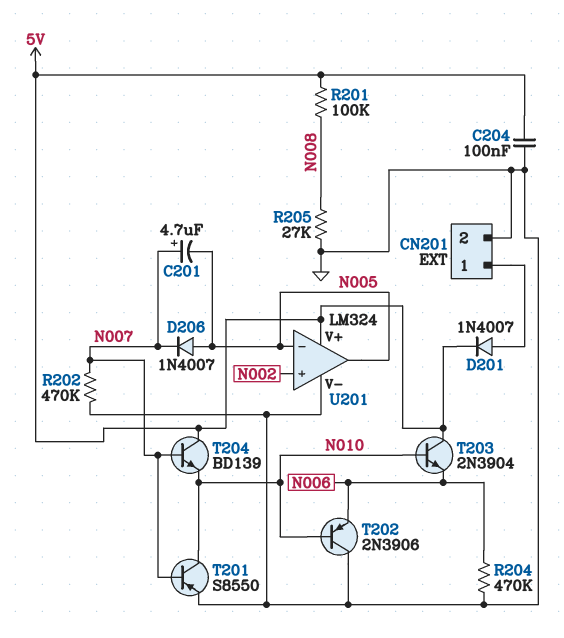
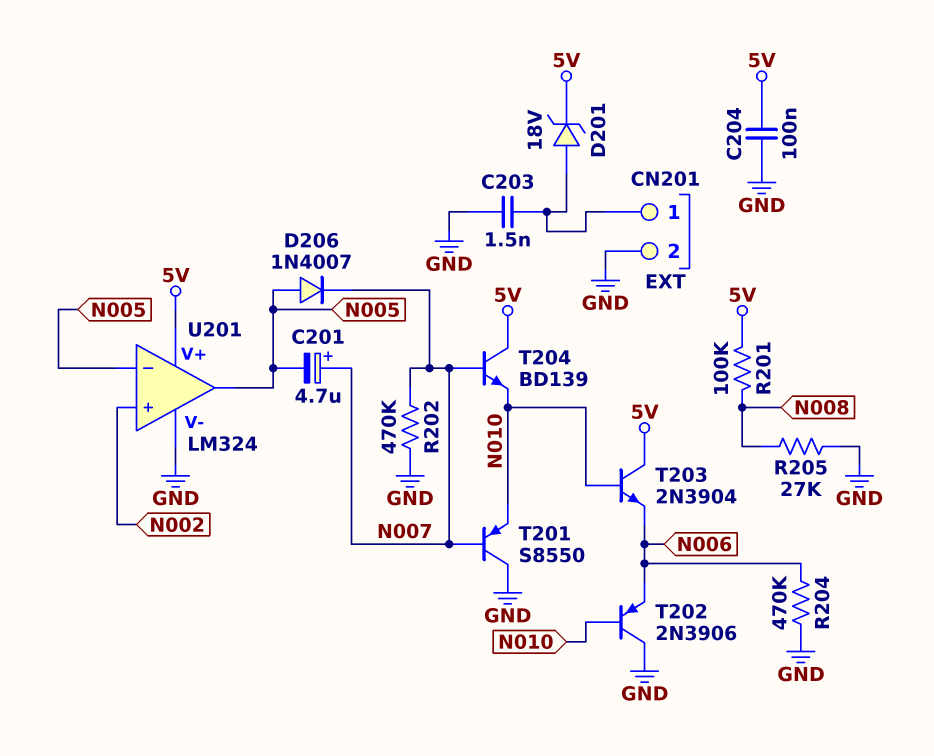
C203: none -> 1.5nF (CN201/1, GND)
D201: diode 1N4007 (A CN201/1, K 5V) -> zener 18V (A CN201/1, K 5V)
T201: PNP S8550 (B N007, C N010, E GND) -> PNP S8550 (B N007, C GND, E N010)

